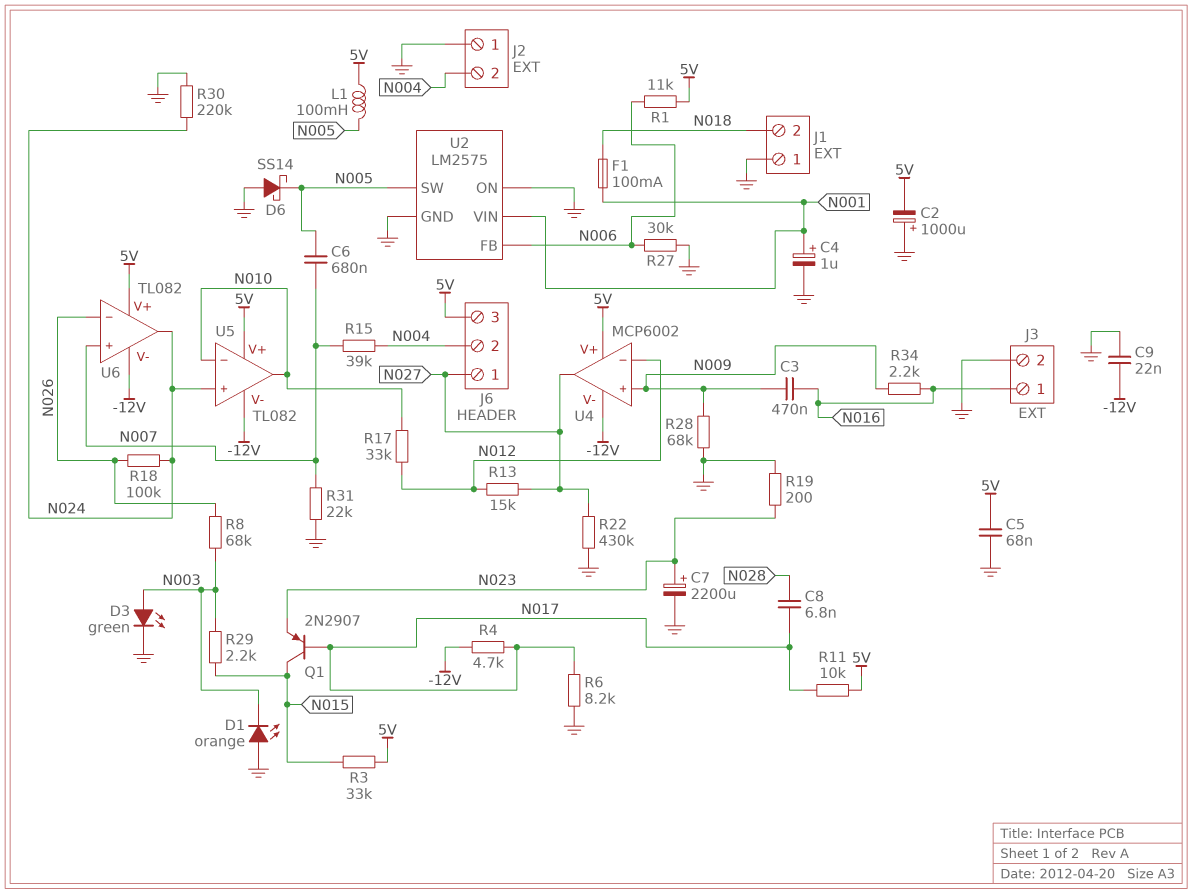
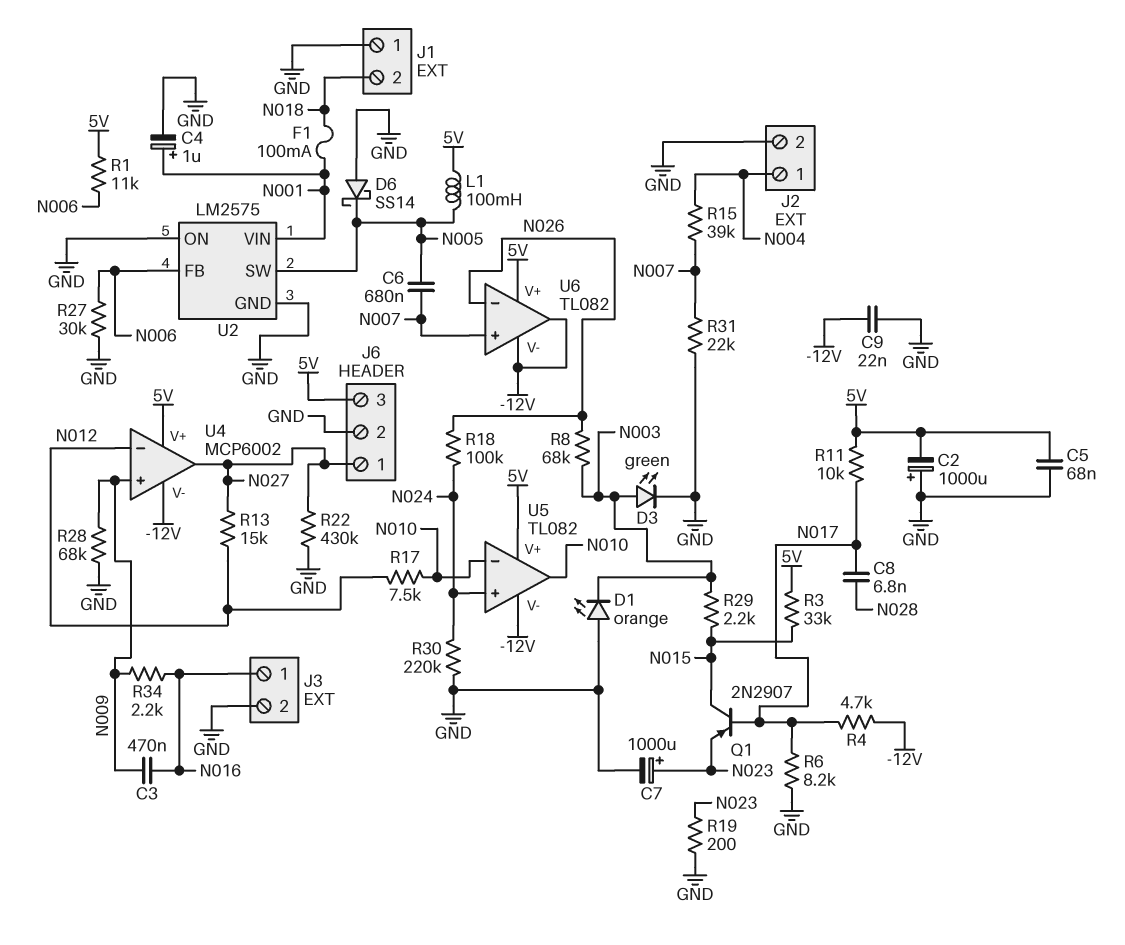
C7: 2200uF (plus N023, minus GND) -> 1000uF (plus N023, minus GND)
J2 pin 1: GND -> N004
J2 pin 2: N004 -> GND
J6 pin 2: N004 -> GND
R17: 33k (N010, N012) -> 7.5k (N010, N012)
U6 pin out: N024 -> -12V

